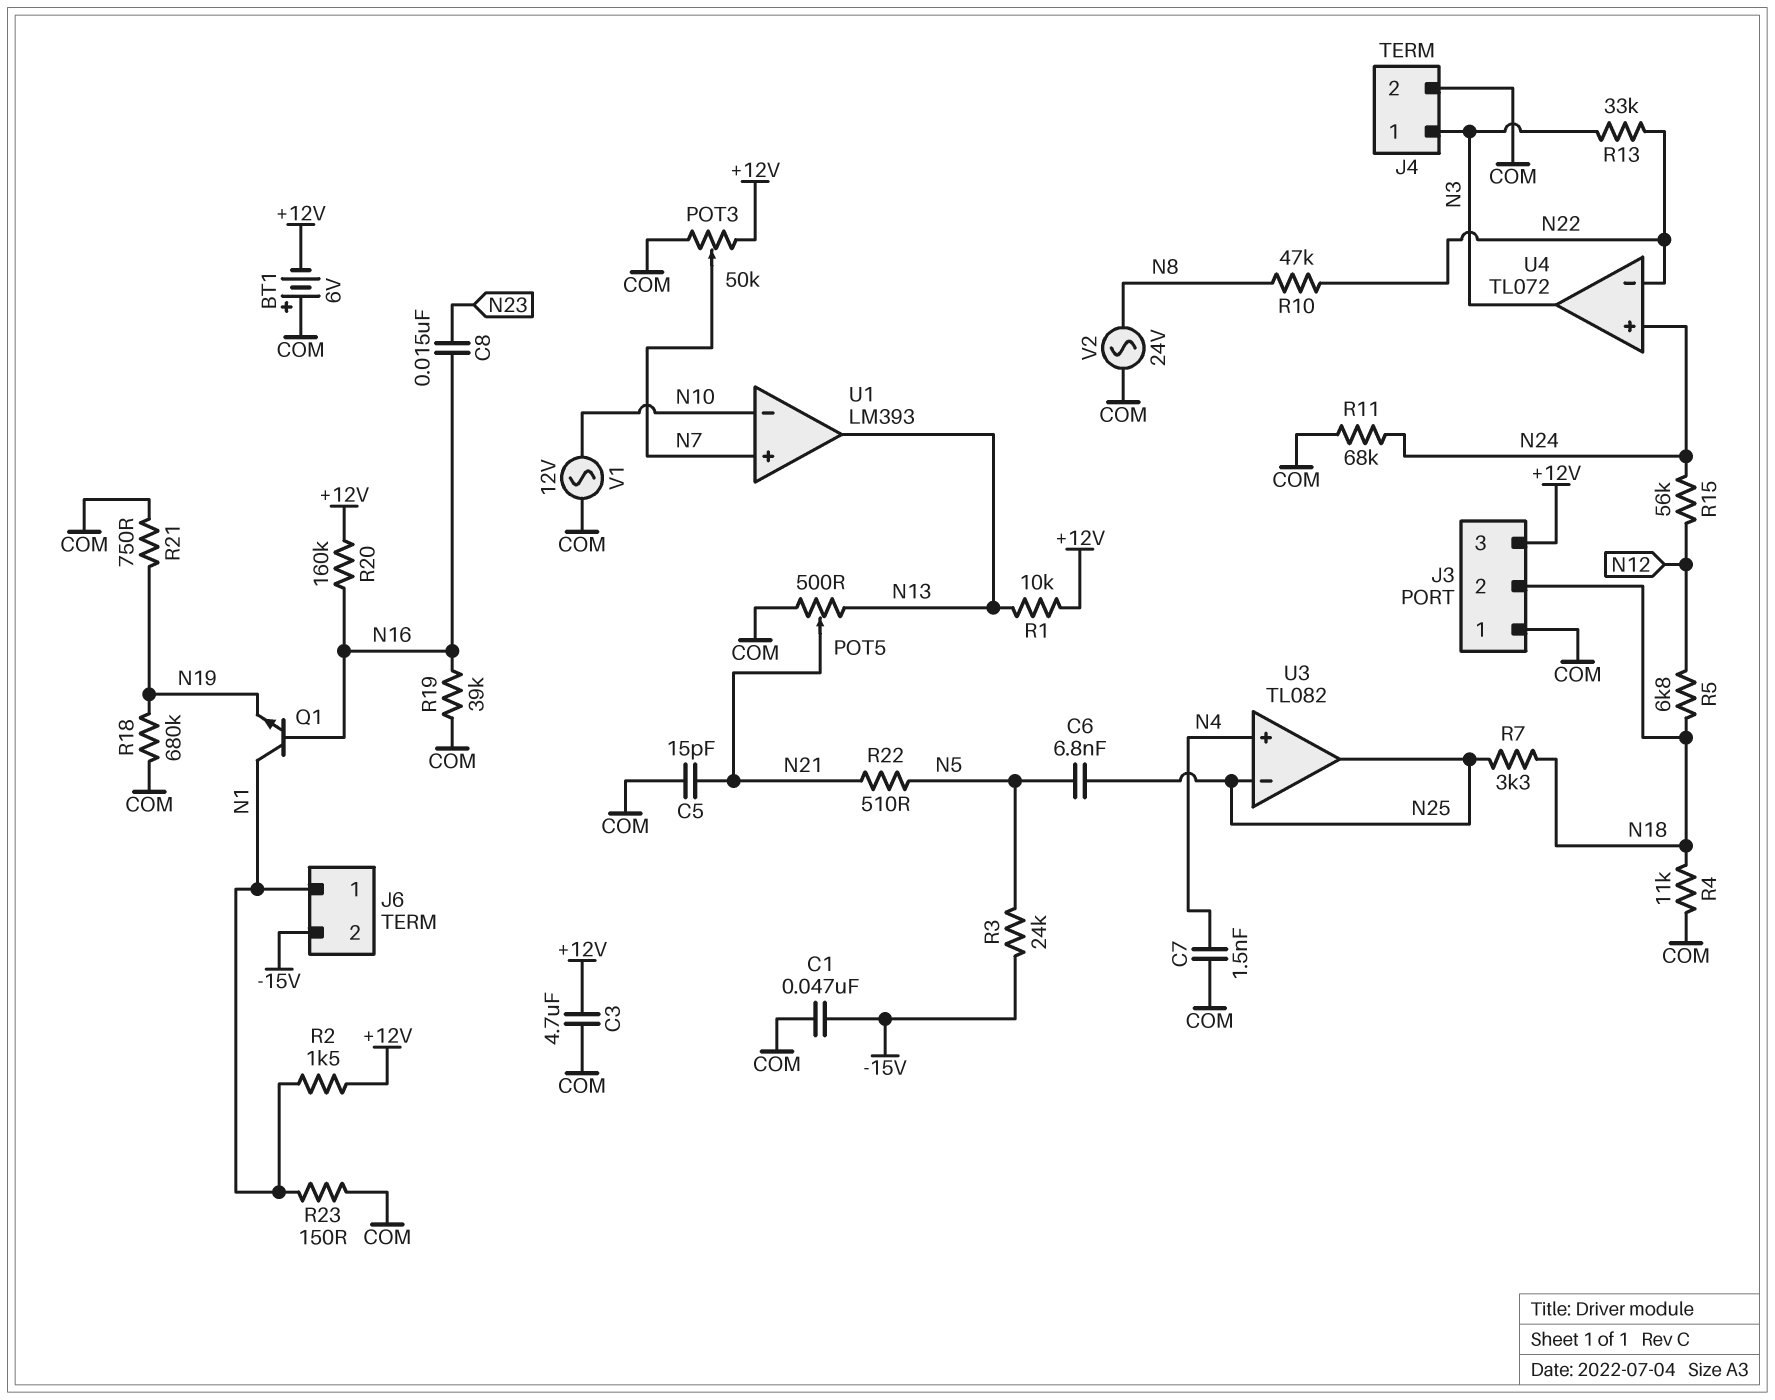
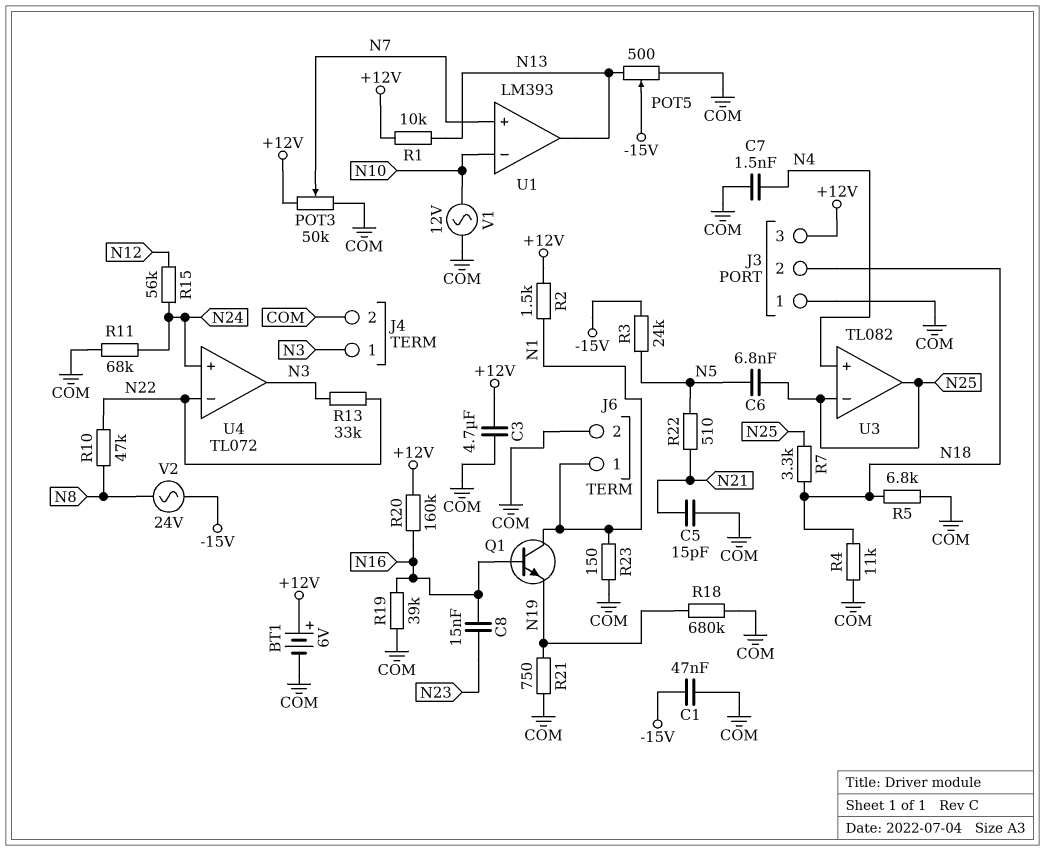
BT1: 6V (plus COM, minus +12V) -> 6V (plus +12V, minus COM)
J6 pin 2: -15V -> COM
POT5: 500 (COM, N13, wiper N21) -> 500 (COM, N13, wiper -15V)
R5: 6.8k (N12, N18) -> 6.8k (COM, N18)
V2: AC 24V (COM, N8) -> AC 24V (-15V, N8)

